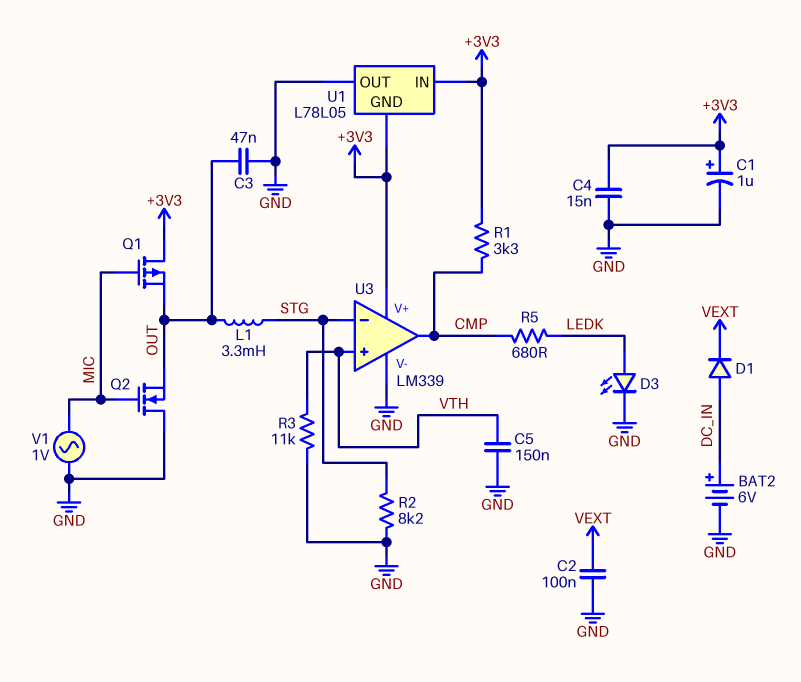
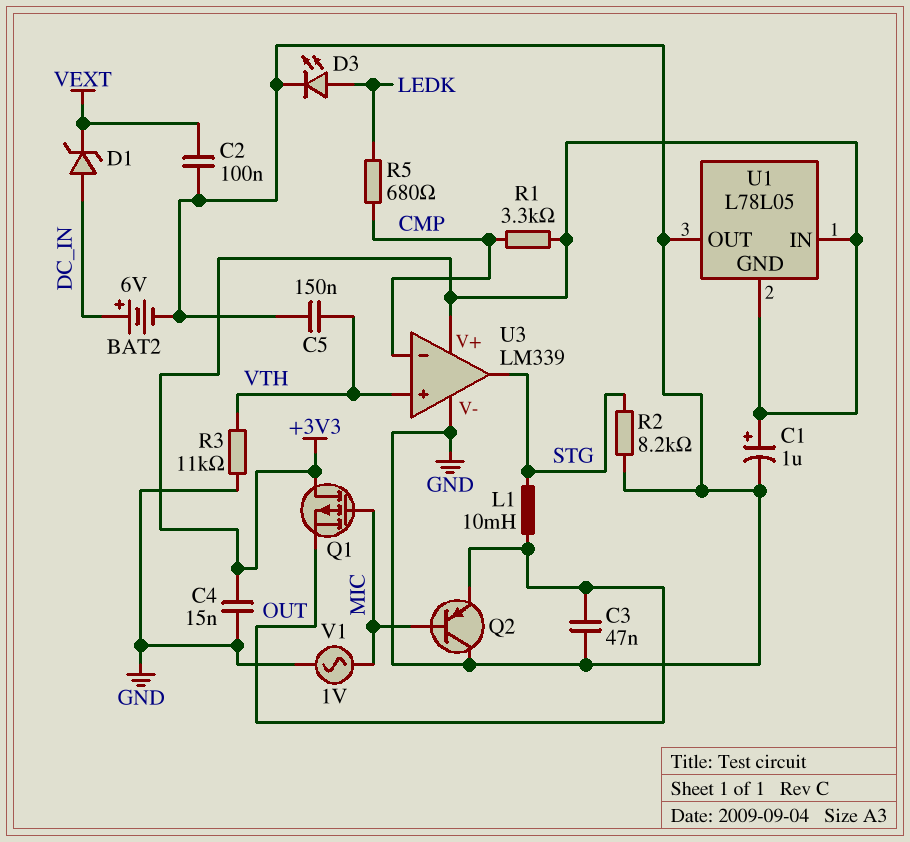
D1: diode (A DC_IN, K VEXT) -> zener (A DC_IN, K VEXT)
L1: 3.3mH (OUT, STG) -> 10mH (OUT, STG)
Q2: NMOS (G MIC, D GND, S OUT) -> PNP (B MIC, C GND, E OUT)
U3 pin in-: STG -> CMP
U3 pin out: CMP -> STG

